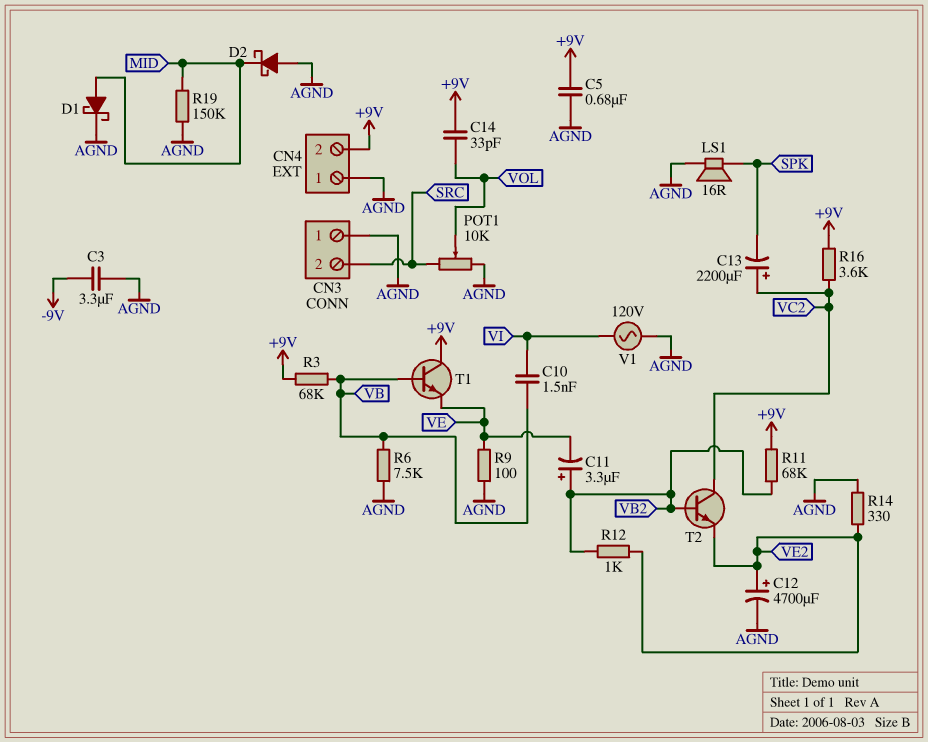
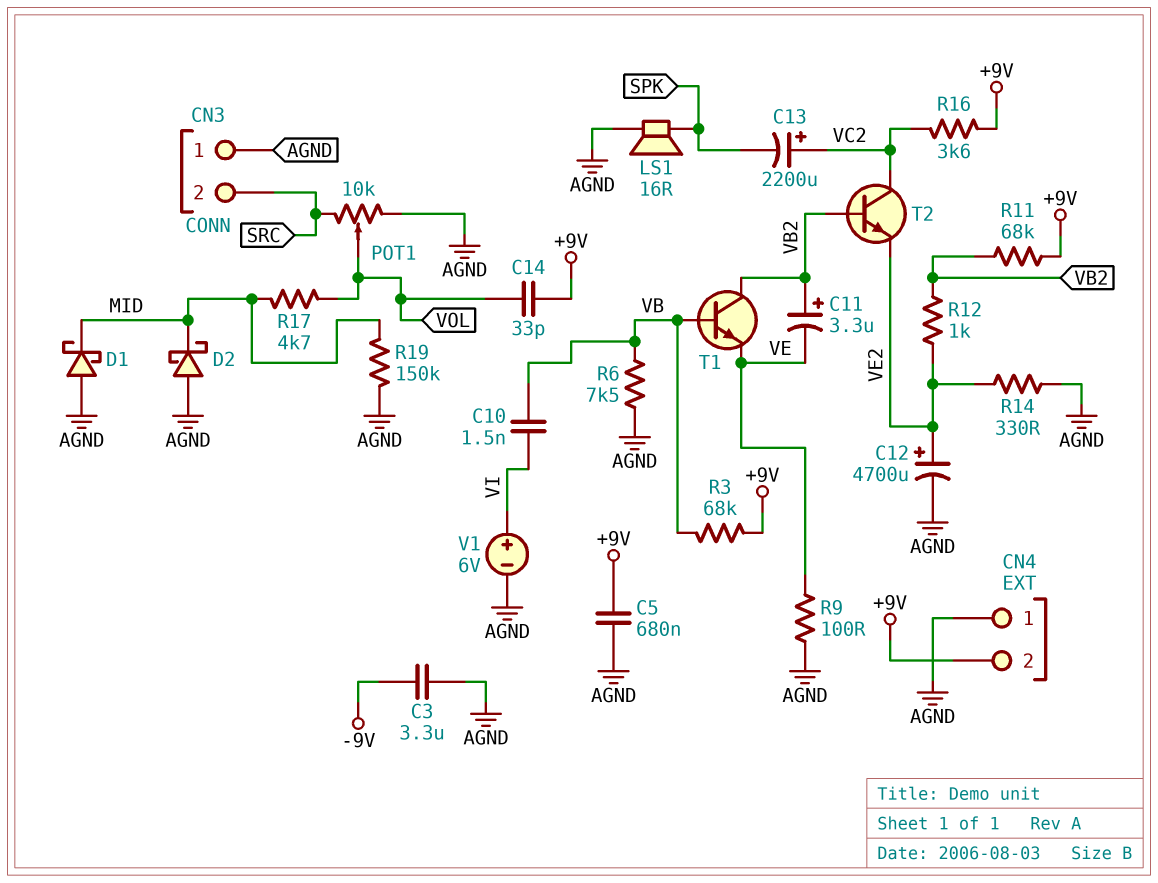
D1: schottky (A MID, K AGND) -> schottky (A AGND, K MID)
R17: none -> 4.7k (MID, VOL)
T1: NPN (B VB, C +9V, E VE) -> NPN (B VB, C VB2, E VE)
V1: AC 120V (AGND, VI) -> 6V (plus VI, minus AGND)

